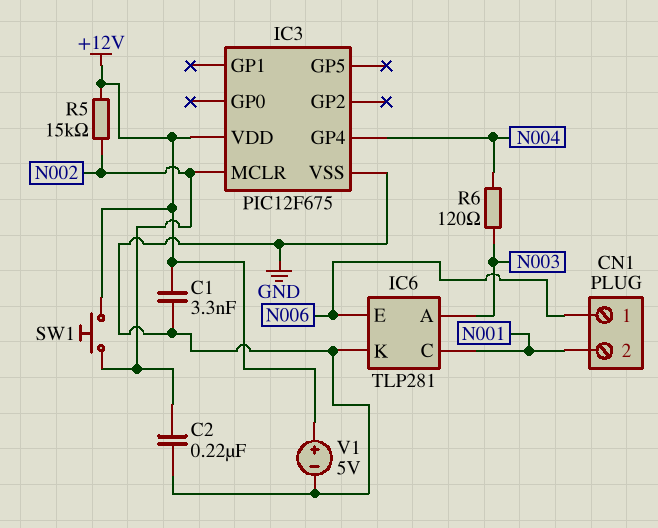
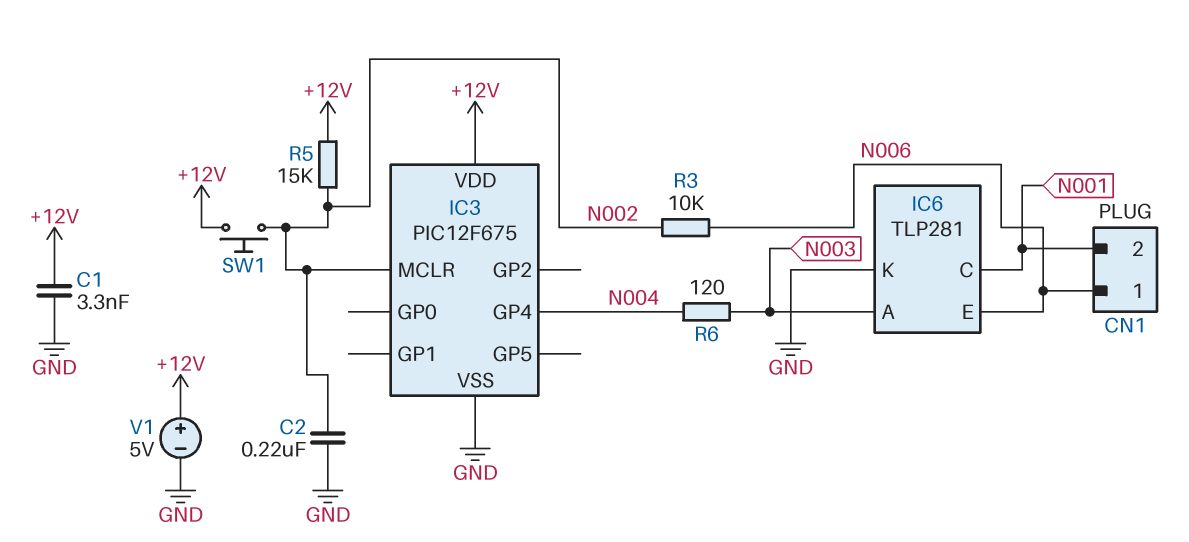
R3: none -> 10k (N002, N006)

